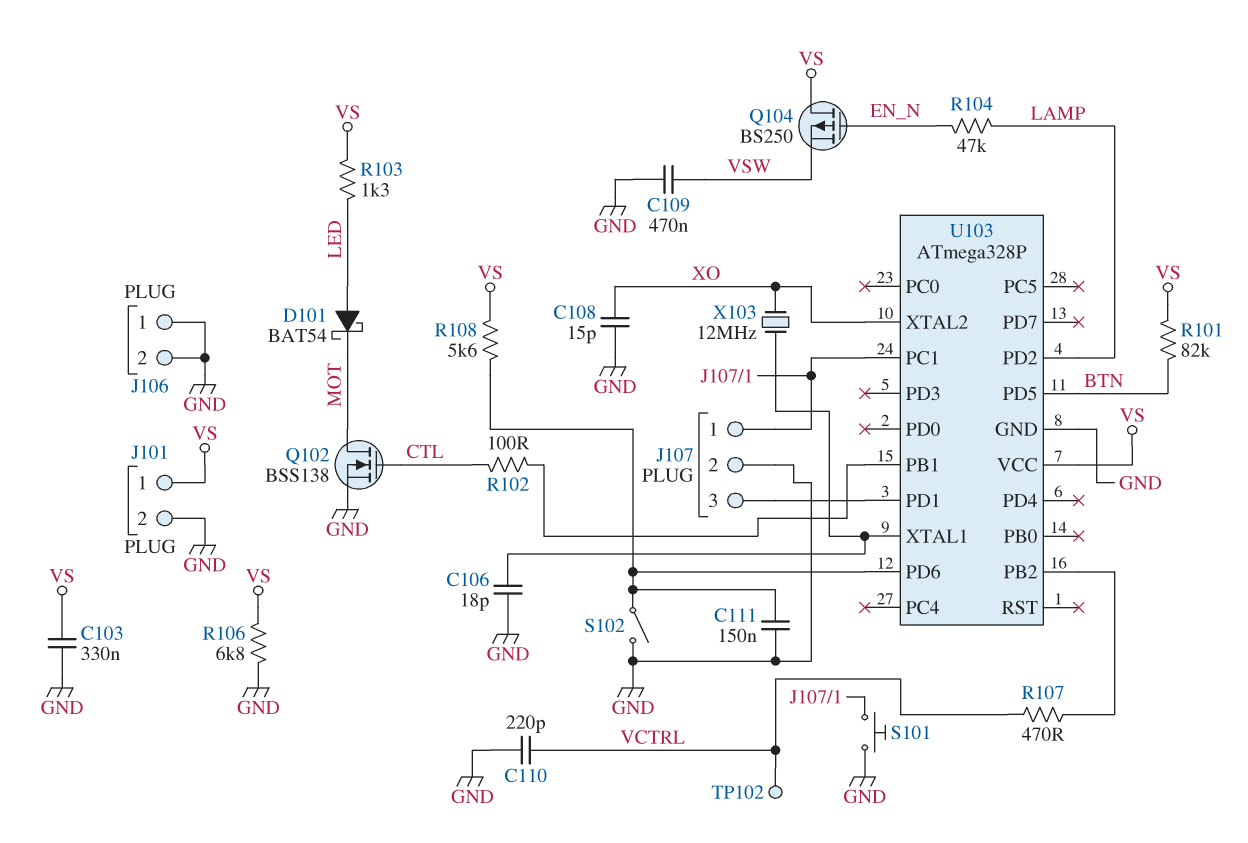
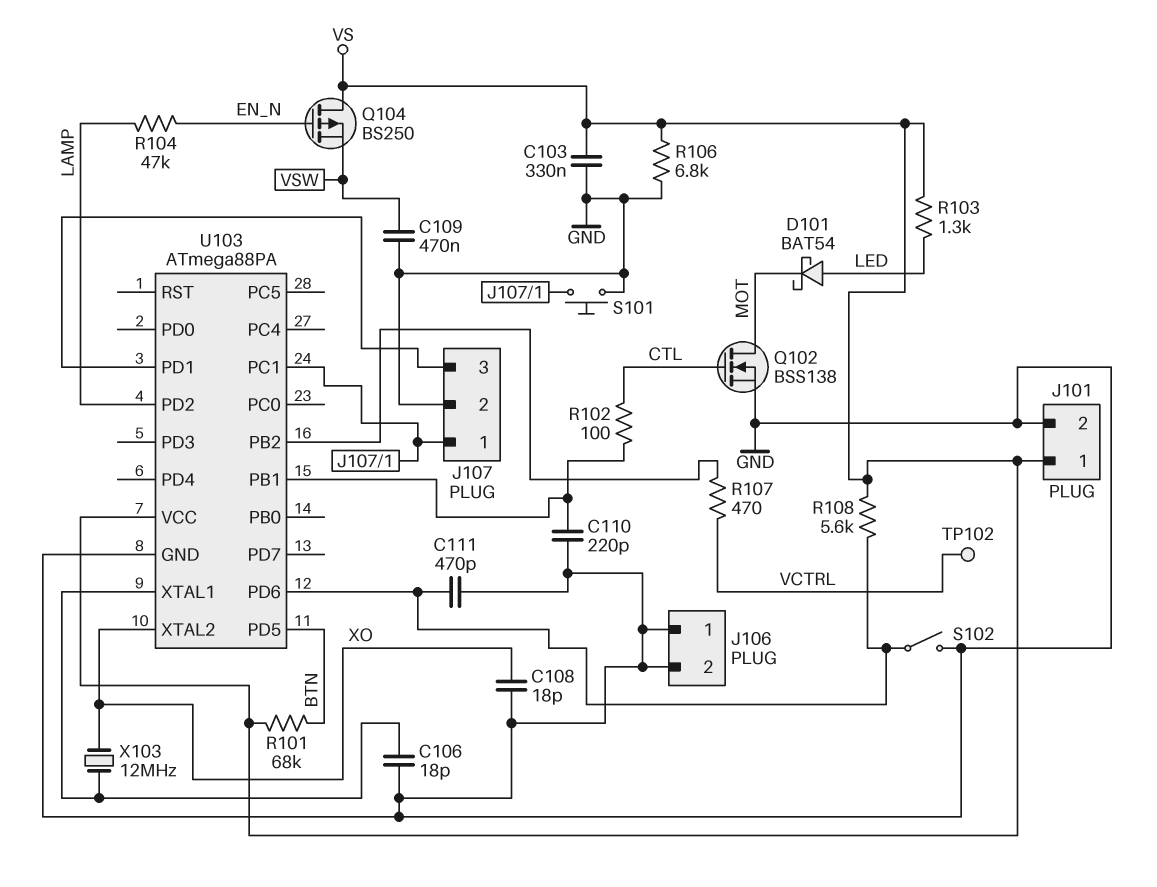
C108: 15pF (GND, XO) -> 18pF (GND, XO)
C110: 220pF (GND, VCTRL) -> 220pF (GND, U103/PB1)
C111: 150nF (GND, U103/PD6) -> 470pF (GND, U103/PD6)
R101: 82k (BTN, VS) -> 68k (BTN, VS)
U103: ATmega328P -> ATmega88PA

